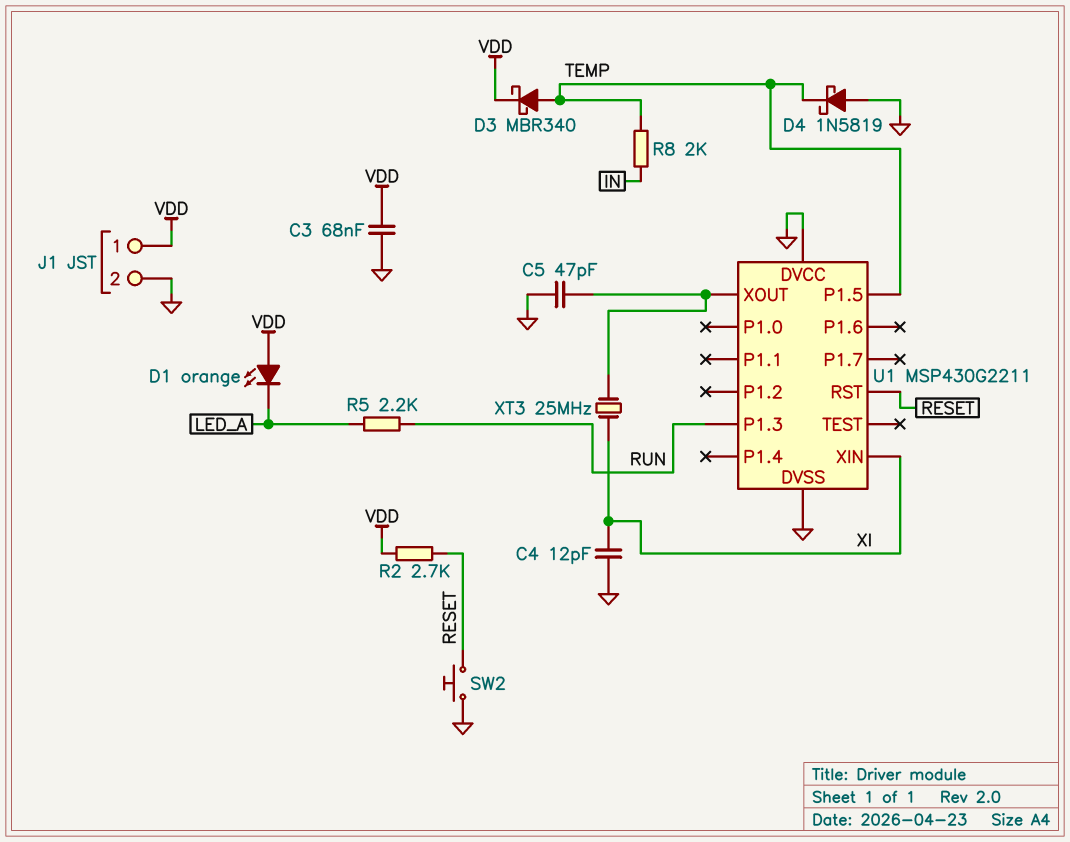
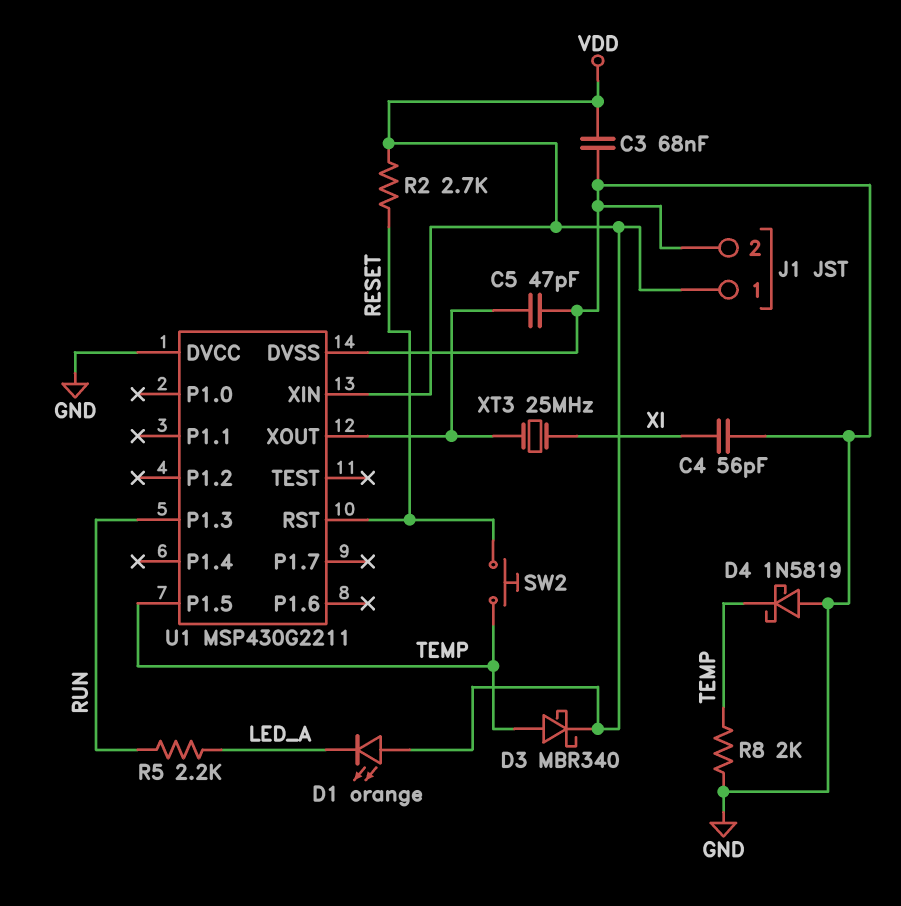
C4: 12pF (GND, XI) -> 56pF (GND, XI)
R8: 2k (IN, TEMP) -> 2k (GND, TEMP)
SW2: button (GND, RESET) -> button (RESET, TEMP)
U1 pin XIN: XI -> VDD

